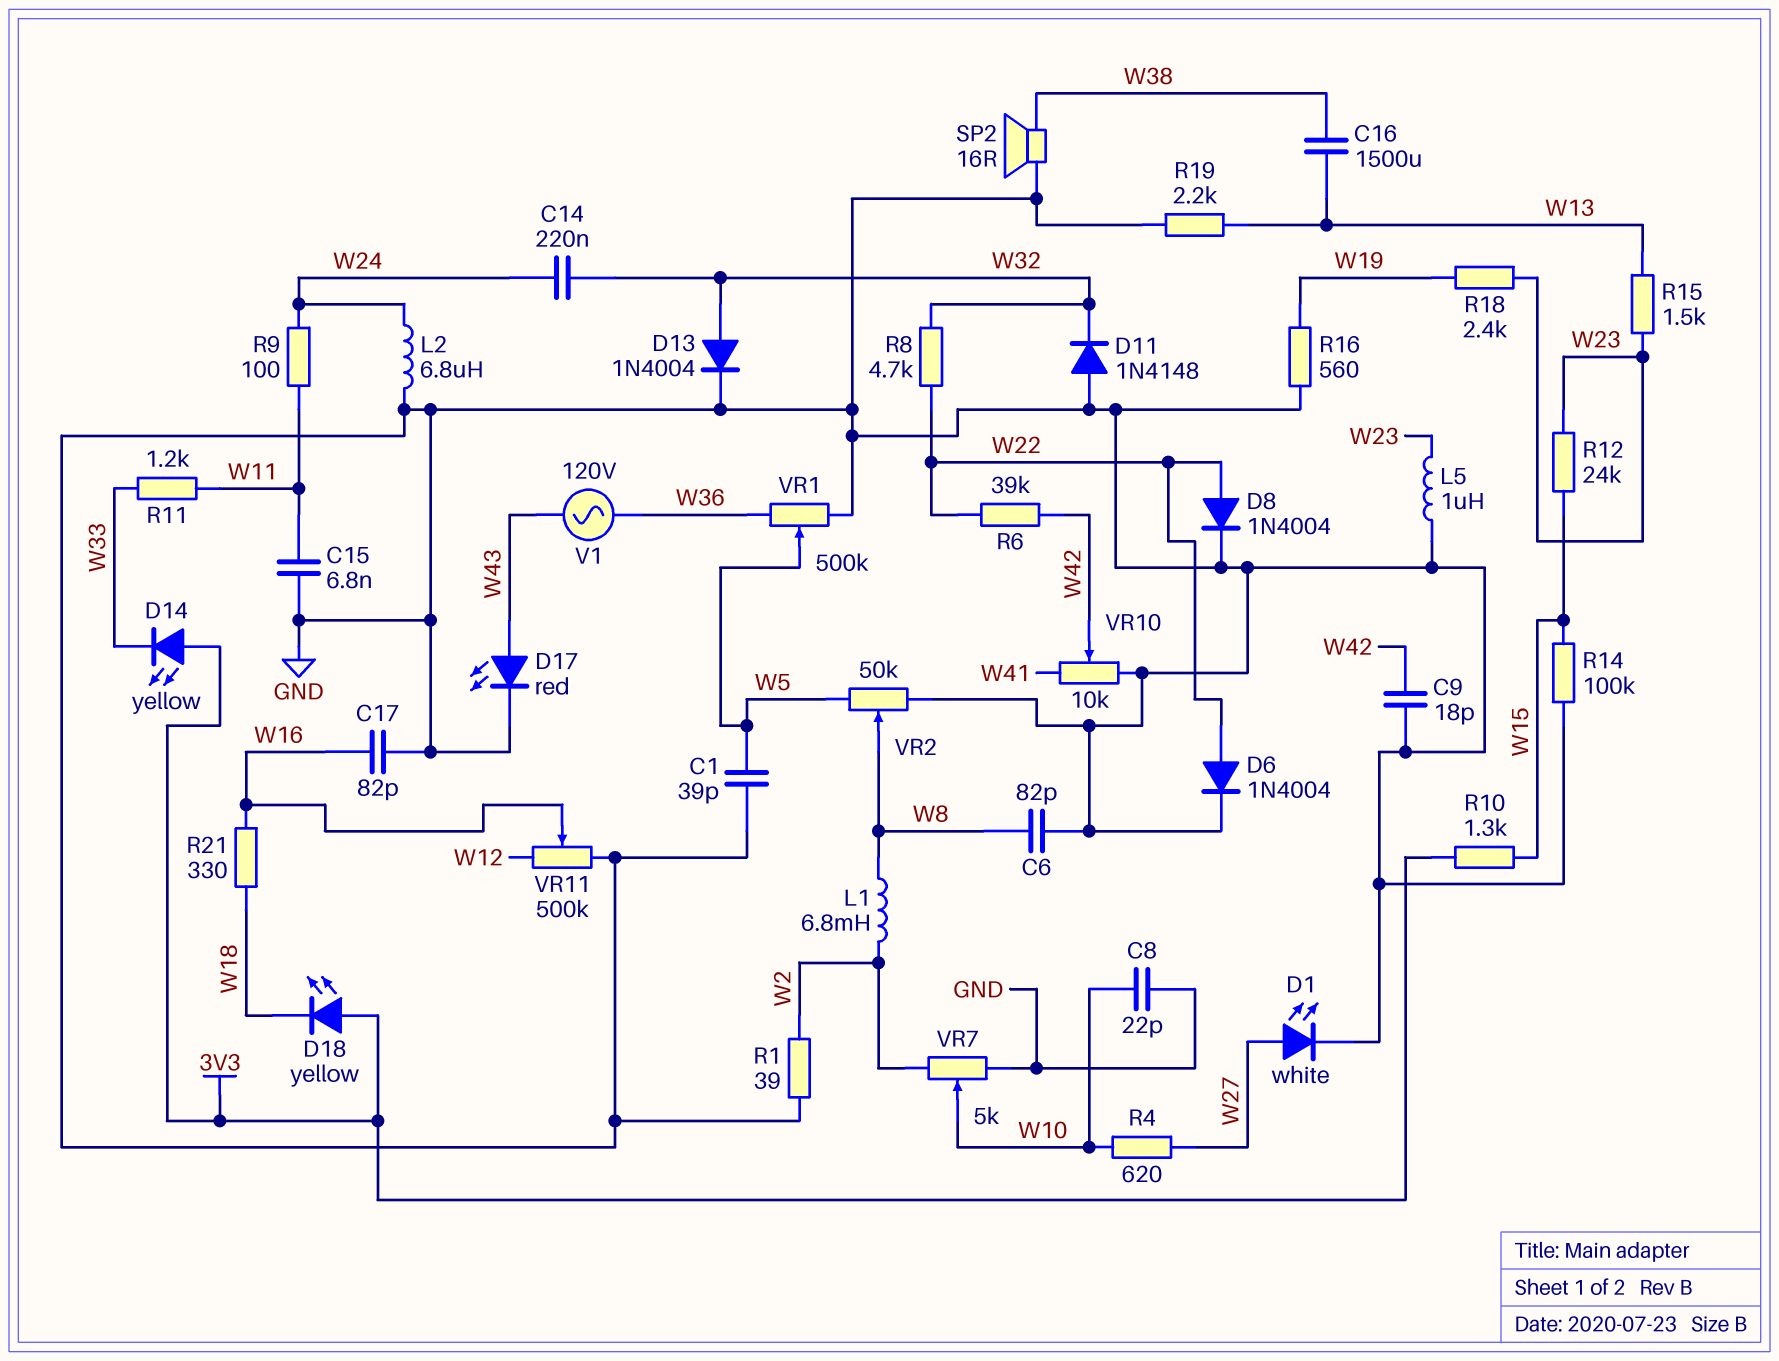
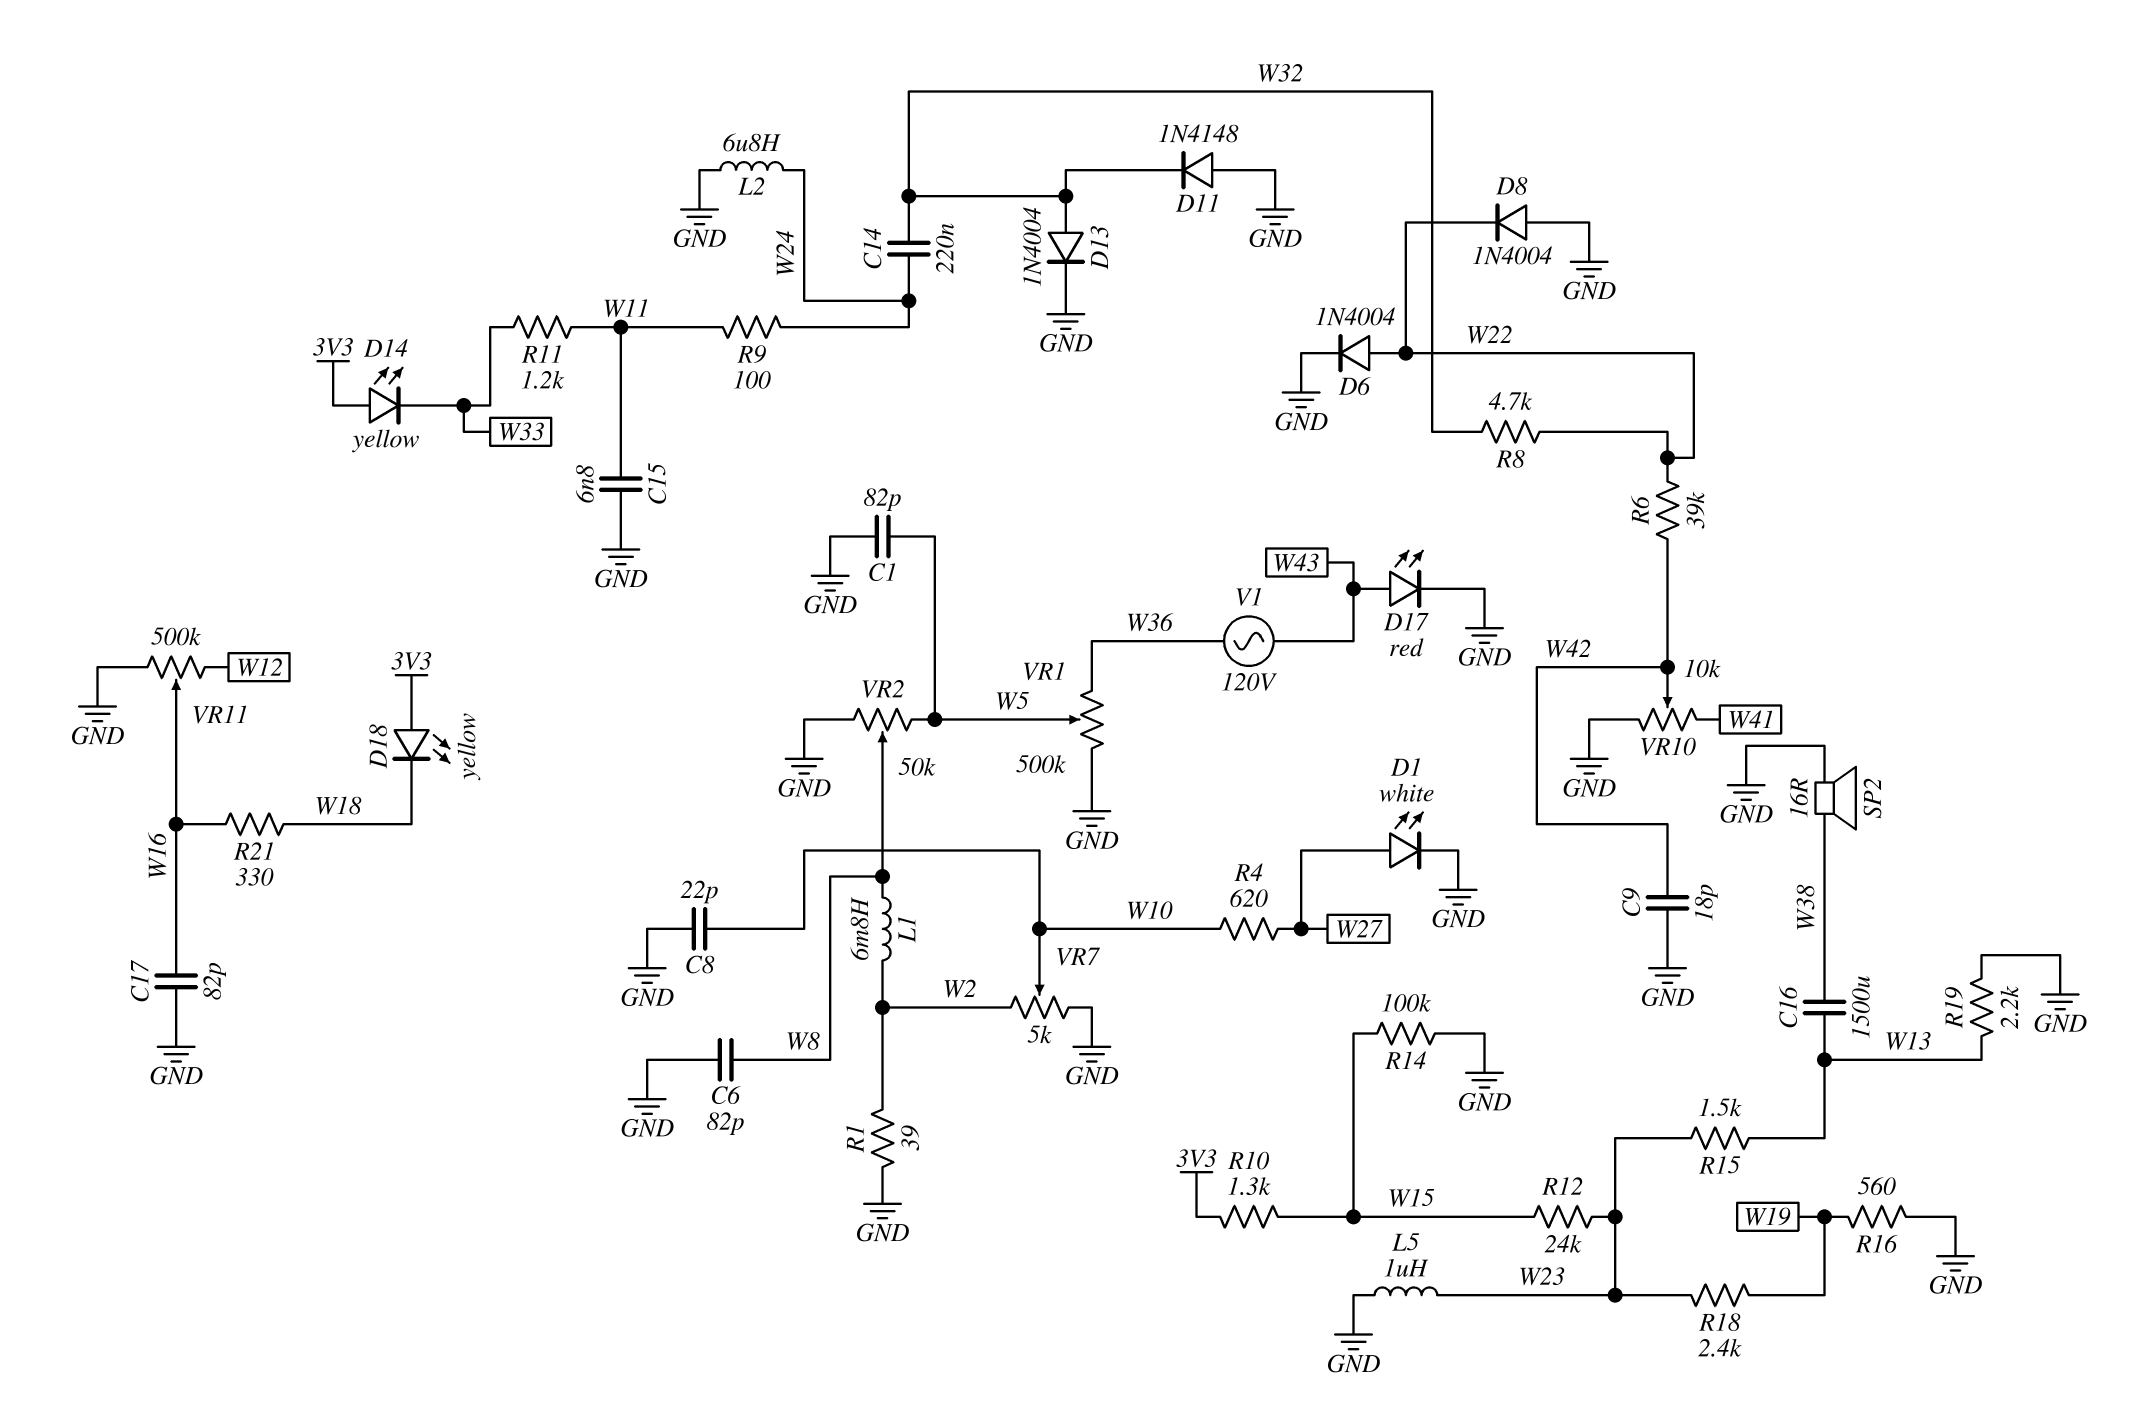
C1: 39pF (GND, W5) -> 82pF (GND, W5)
D8: diode 1N4004 (A W22, K GND) -> diode 1N4004 (A GND, K W22)

